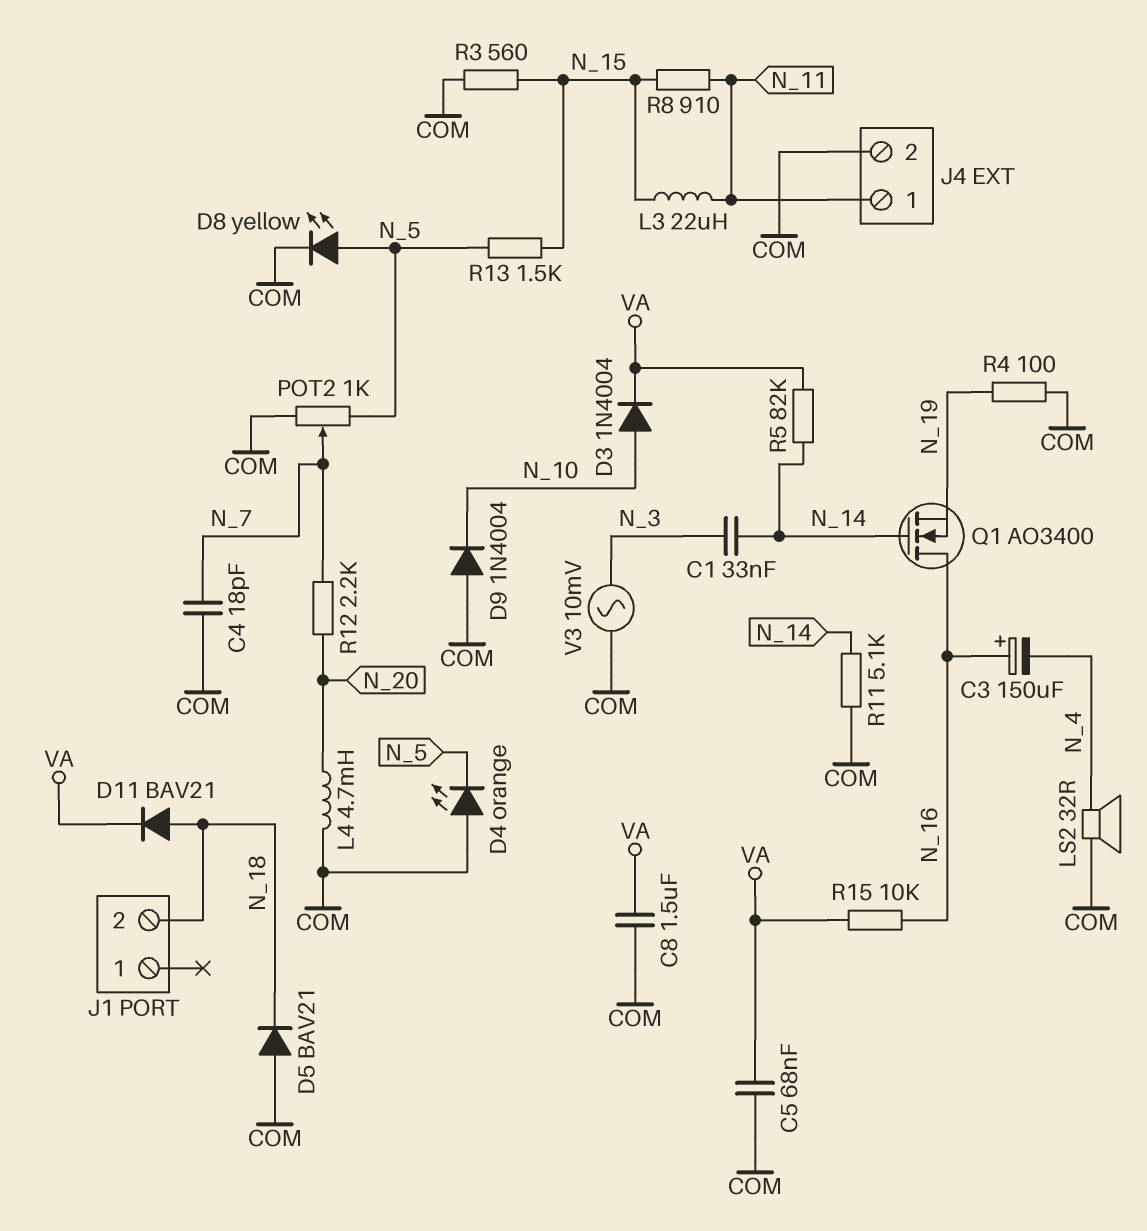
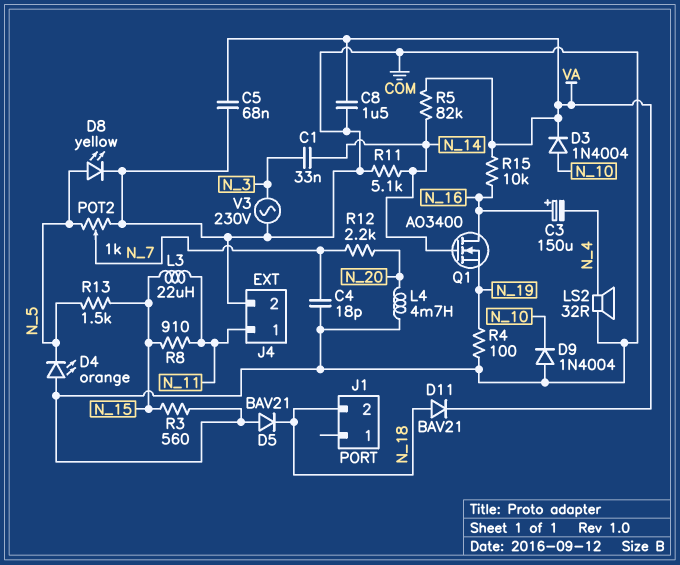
V3: AC 10mV (COM, N_3) -> AC 230V (COM, N_3)

